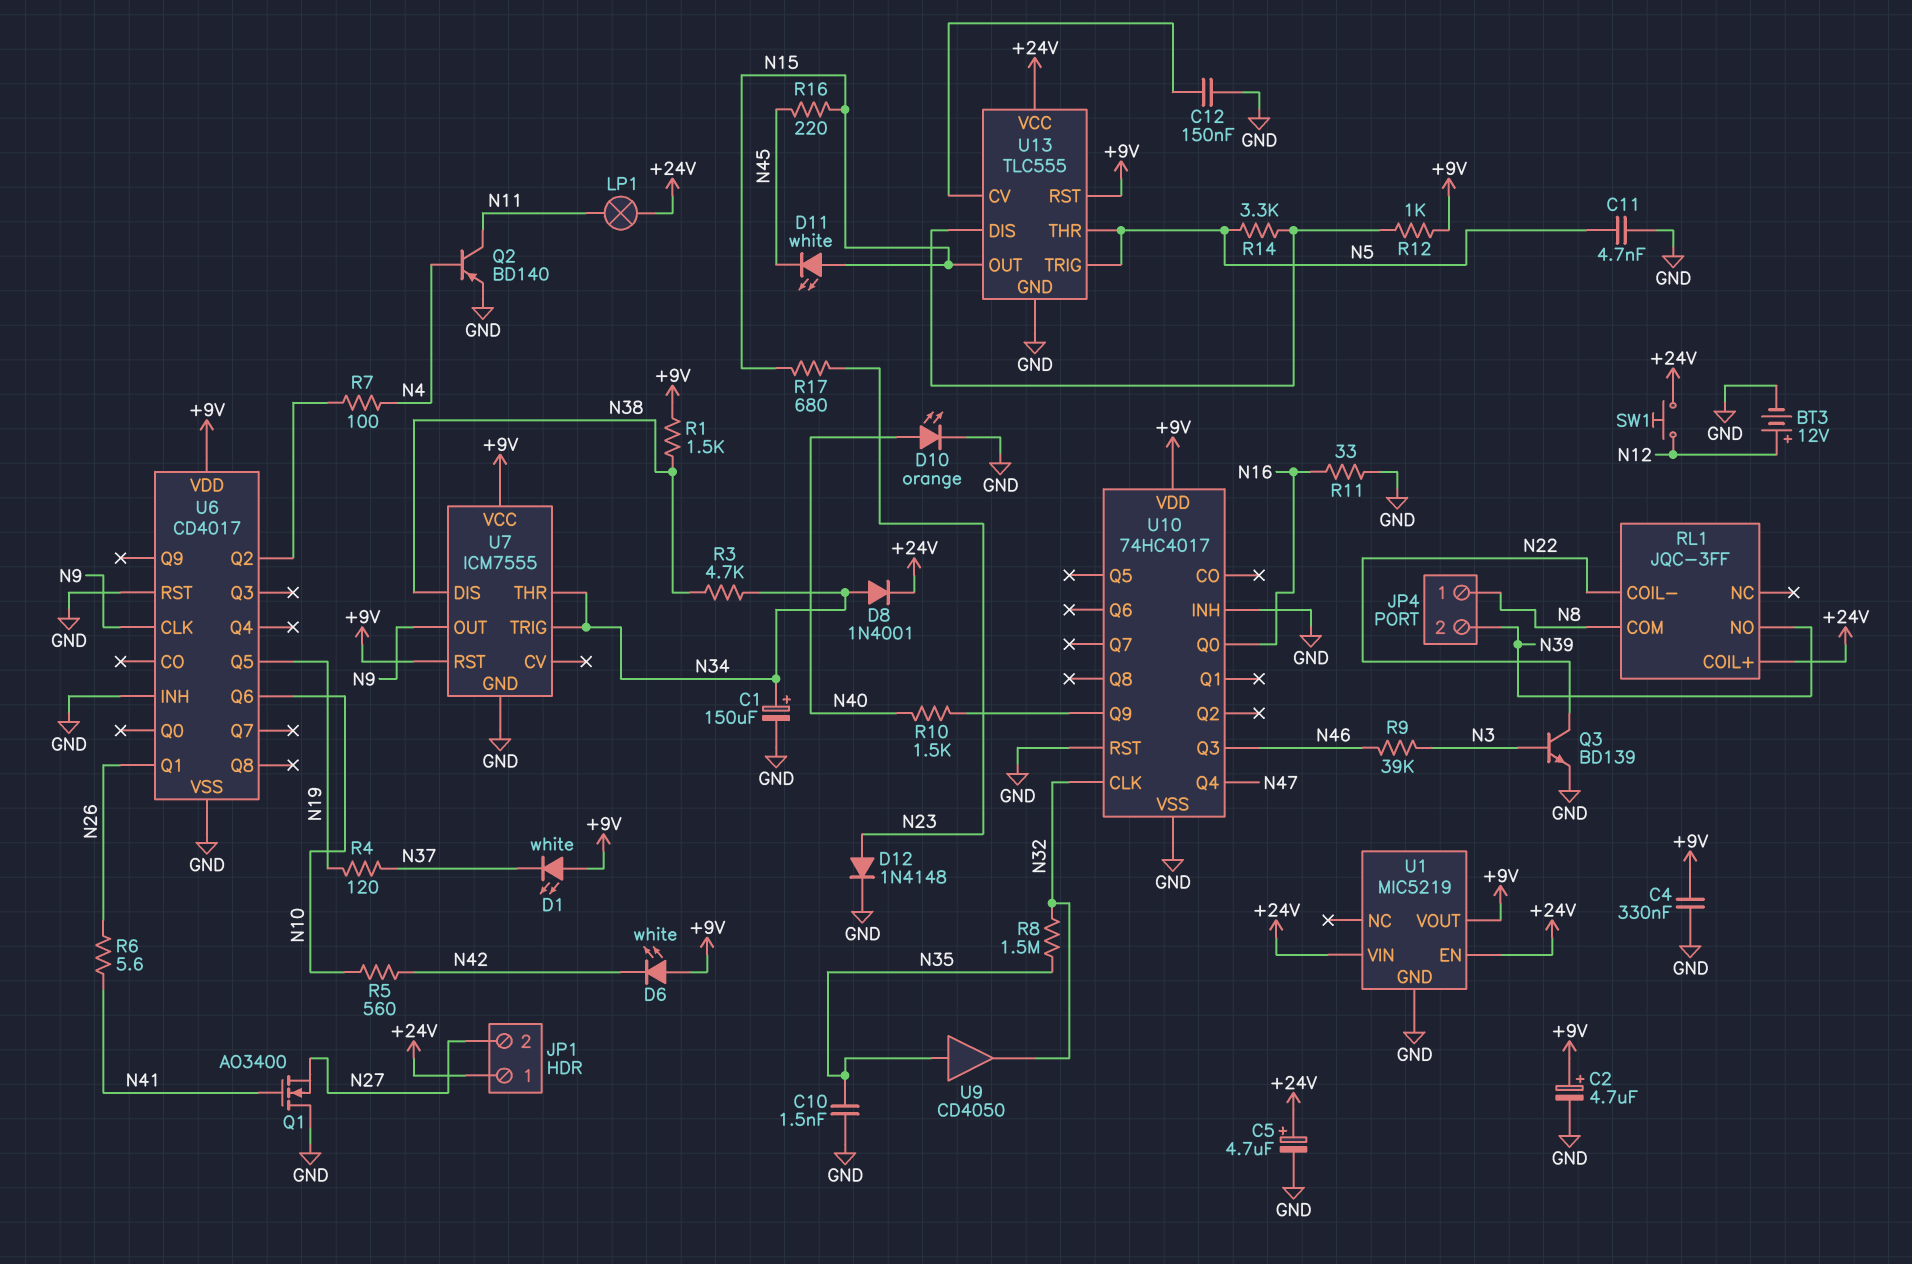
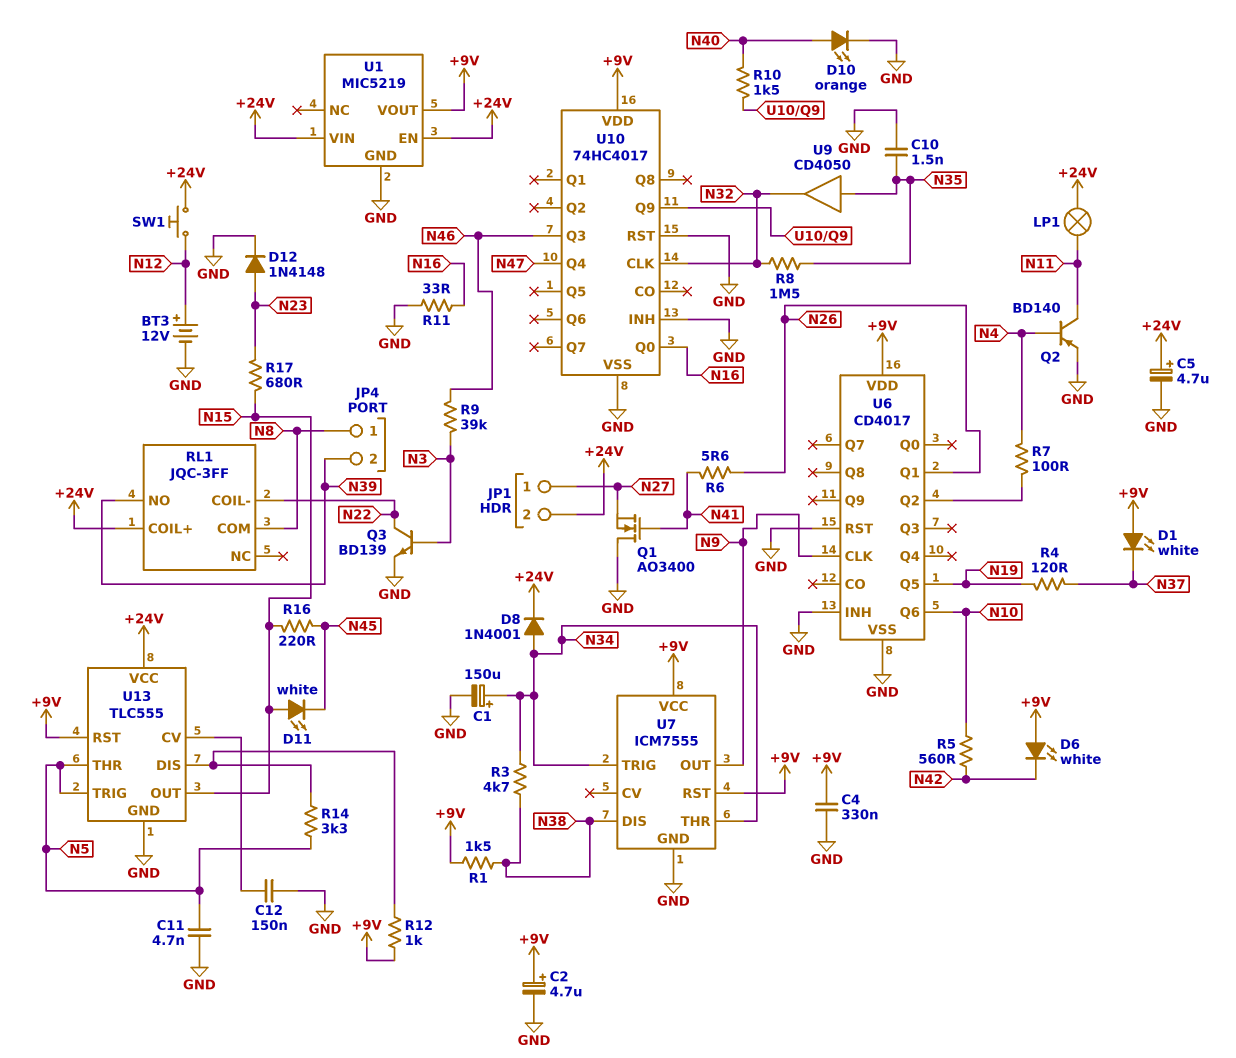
JP1 pin 1: +24V -> N27
JP1 pin 2: N27 -> +24V

